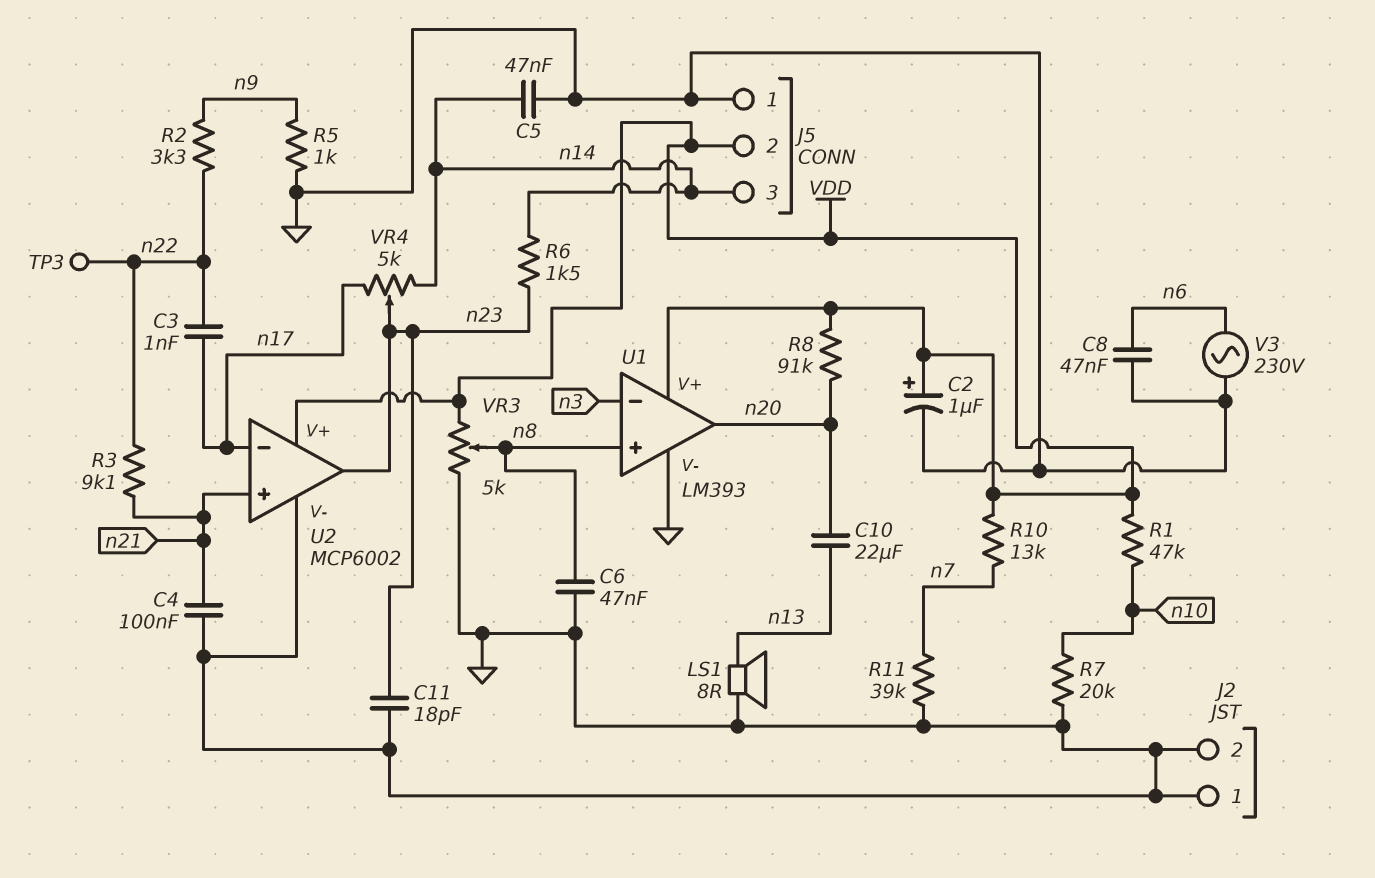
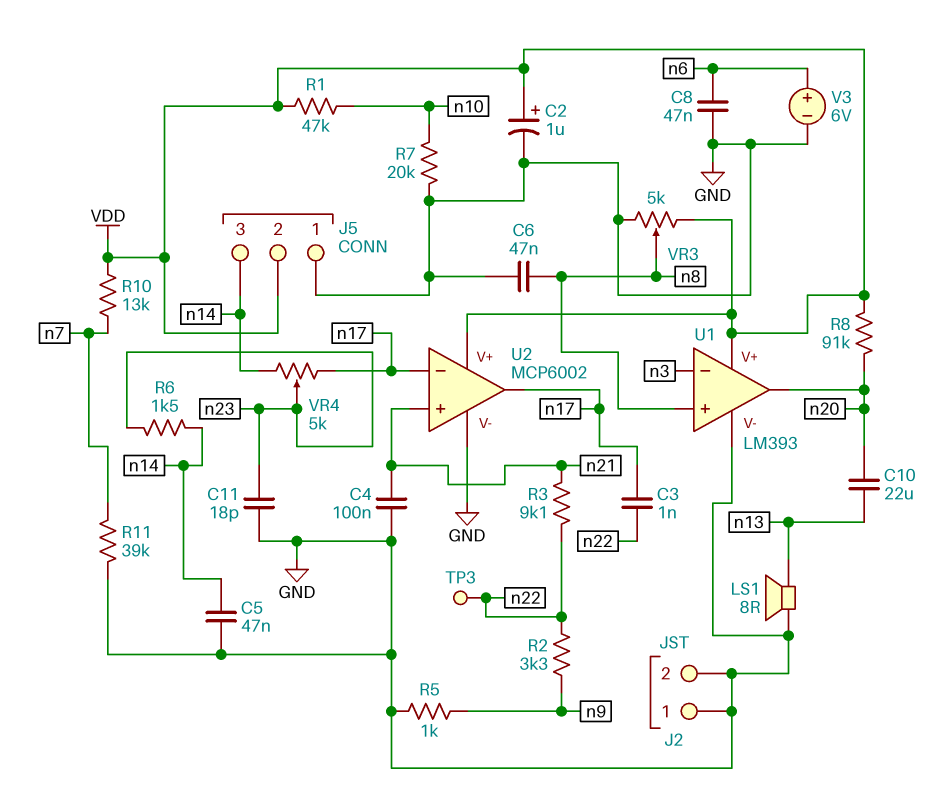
U2 pin out: n23 -> n17
V3: AC 230V (GND, n6) -> 6V (plus n6, minus GND)

